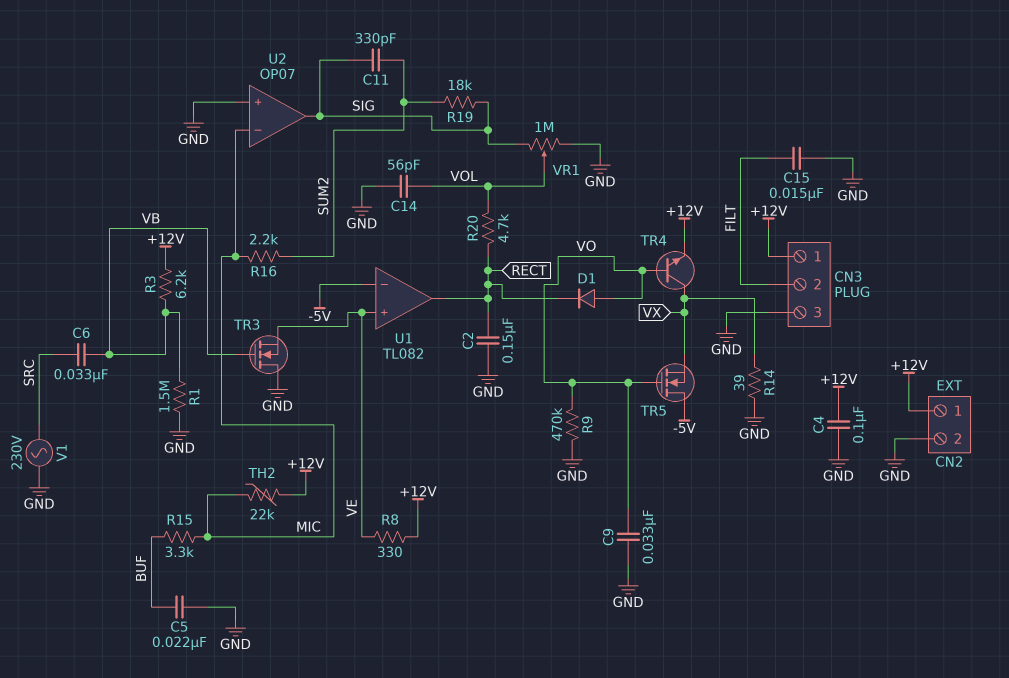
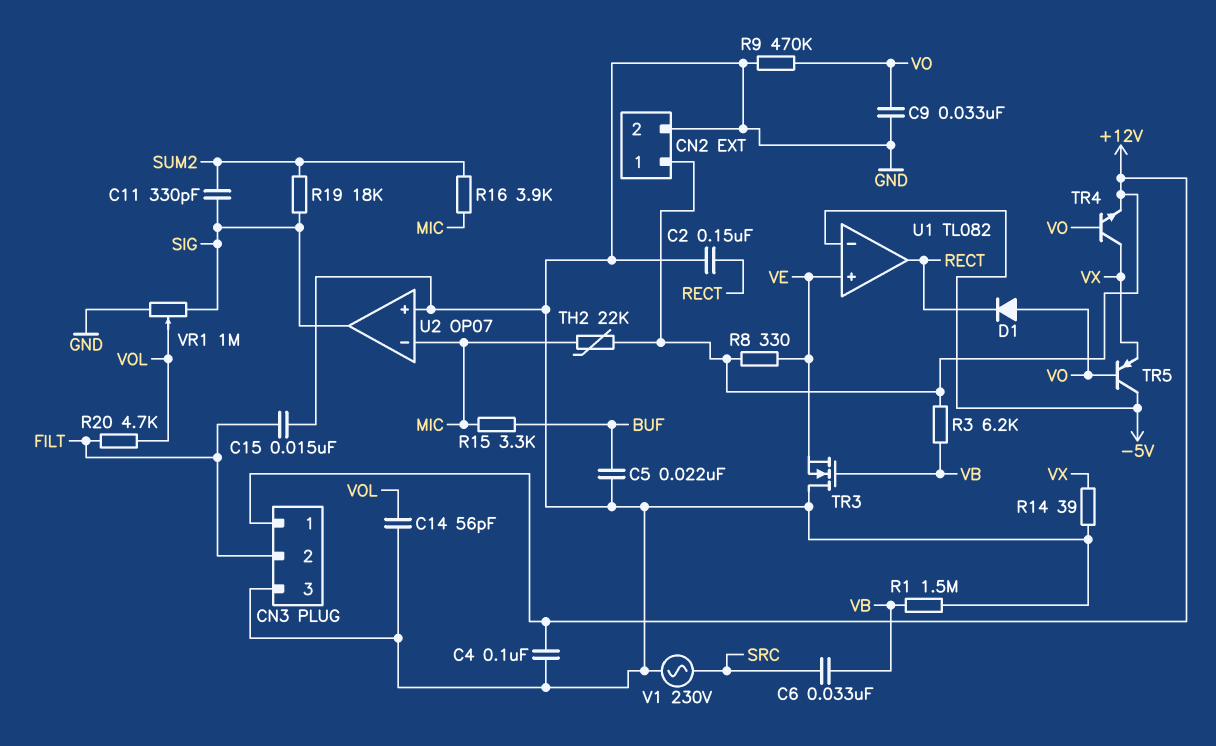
R16: 2.2k (MIC, SUM2) -> 3.9k (MIC, SUM2)
R20: 4.7k (RECT, VOL) -> 4.7k (FILT, VOL)
TR5: NMOS (G VO, D -5V, S VX) -> PNP (B VO, C -5V, E VX)

